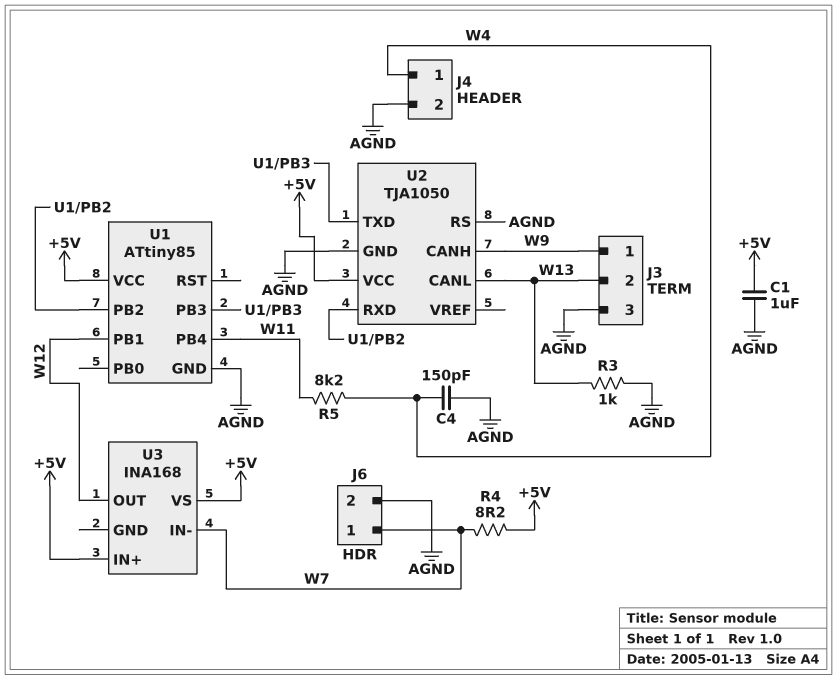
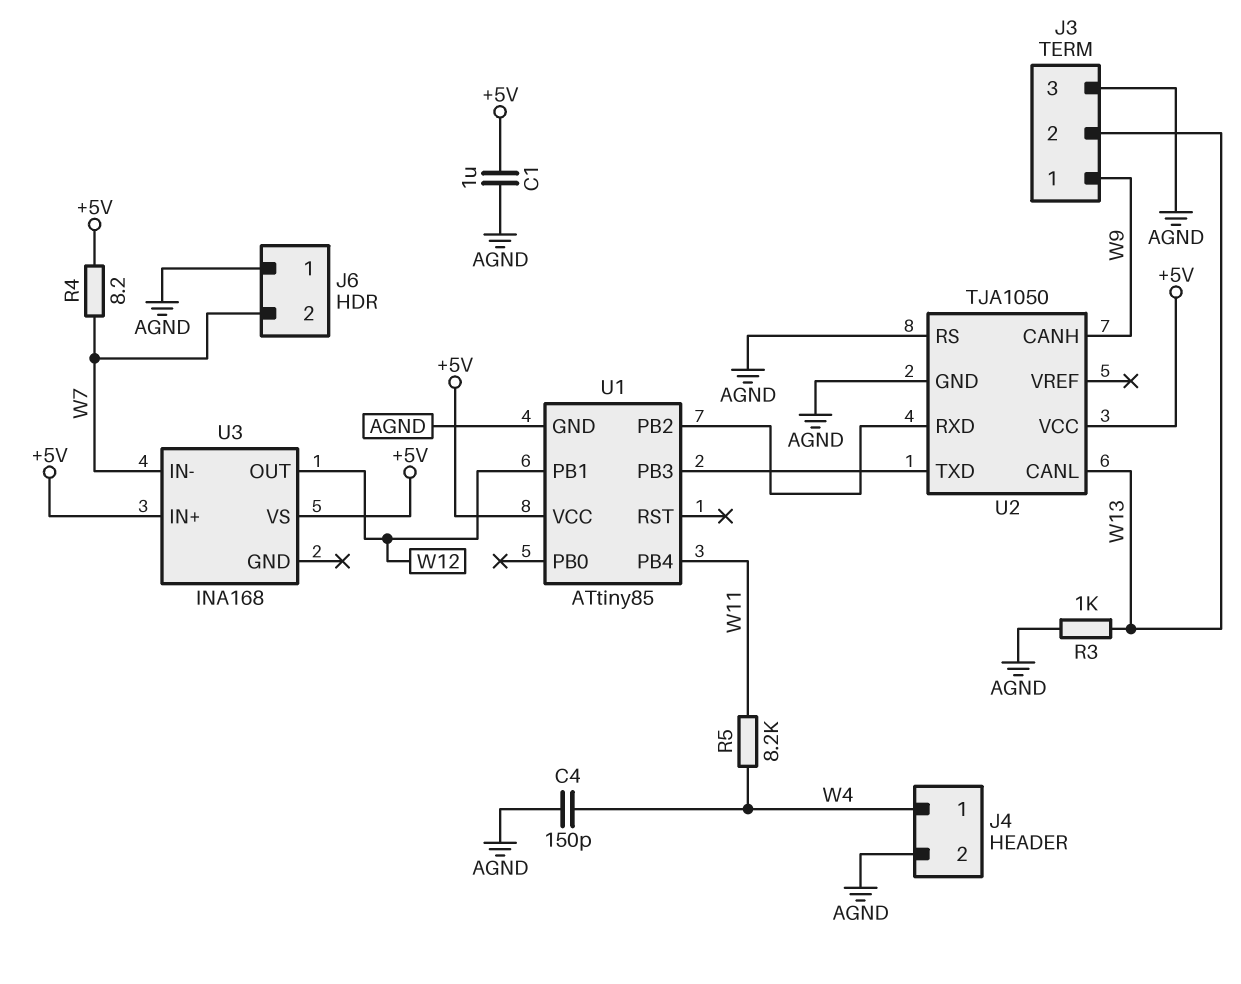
J6 pin 1: W7 -> AGND
J6 pin 2: AGND -> W7

